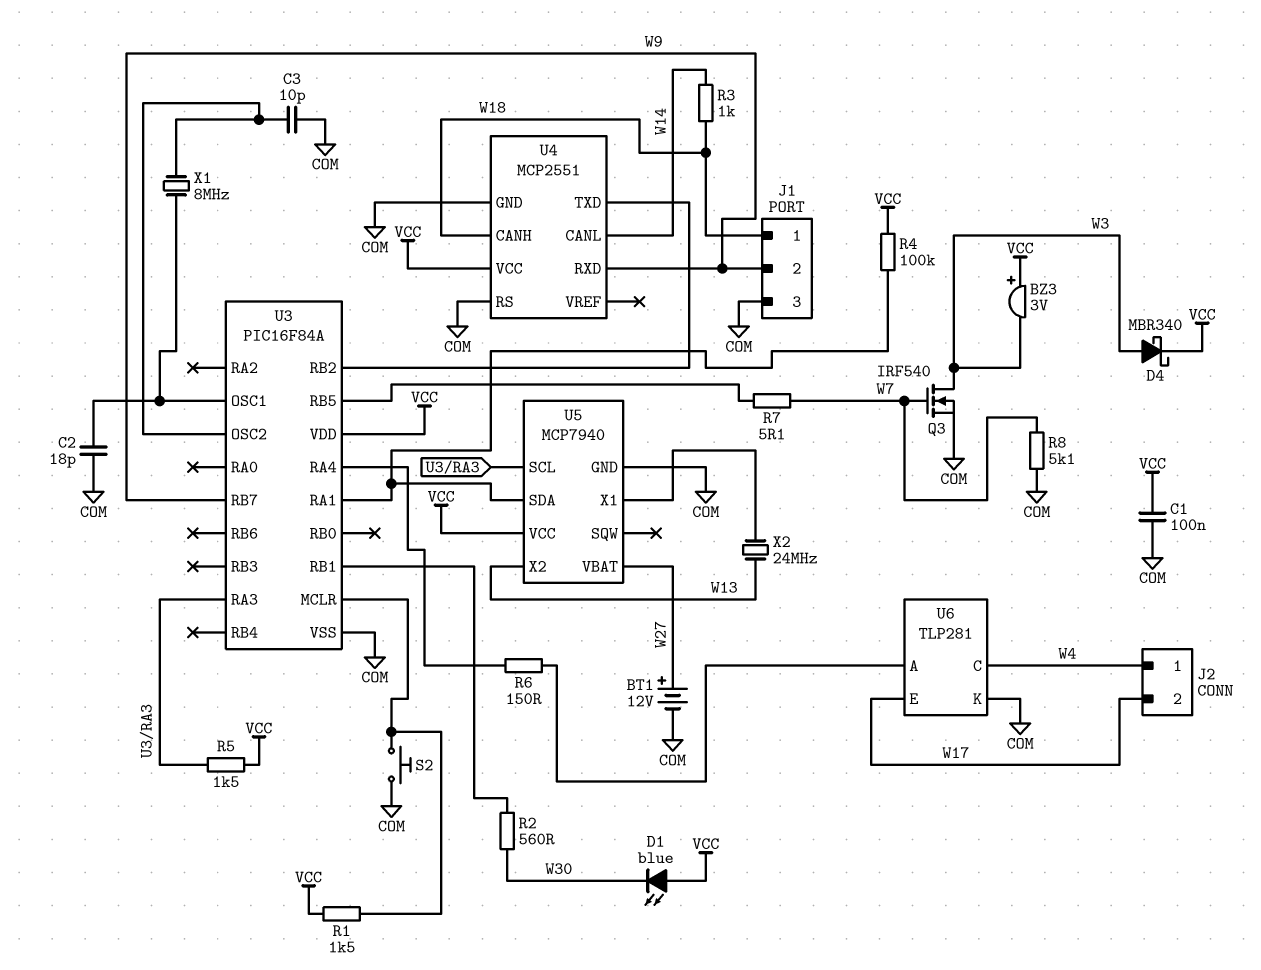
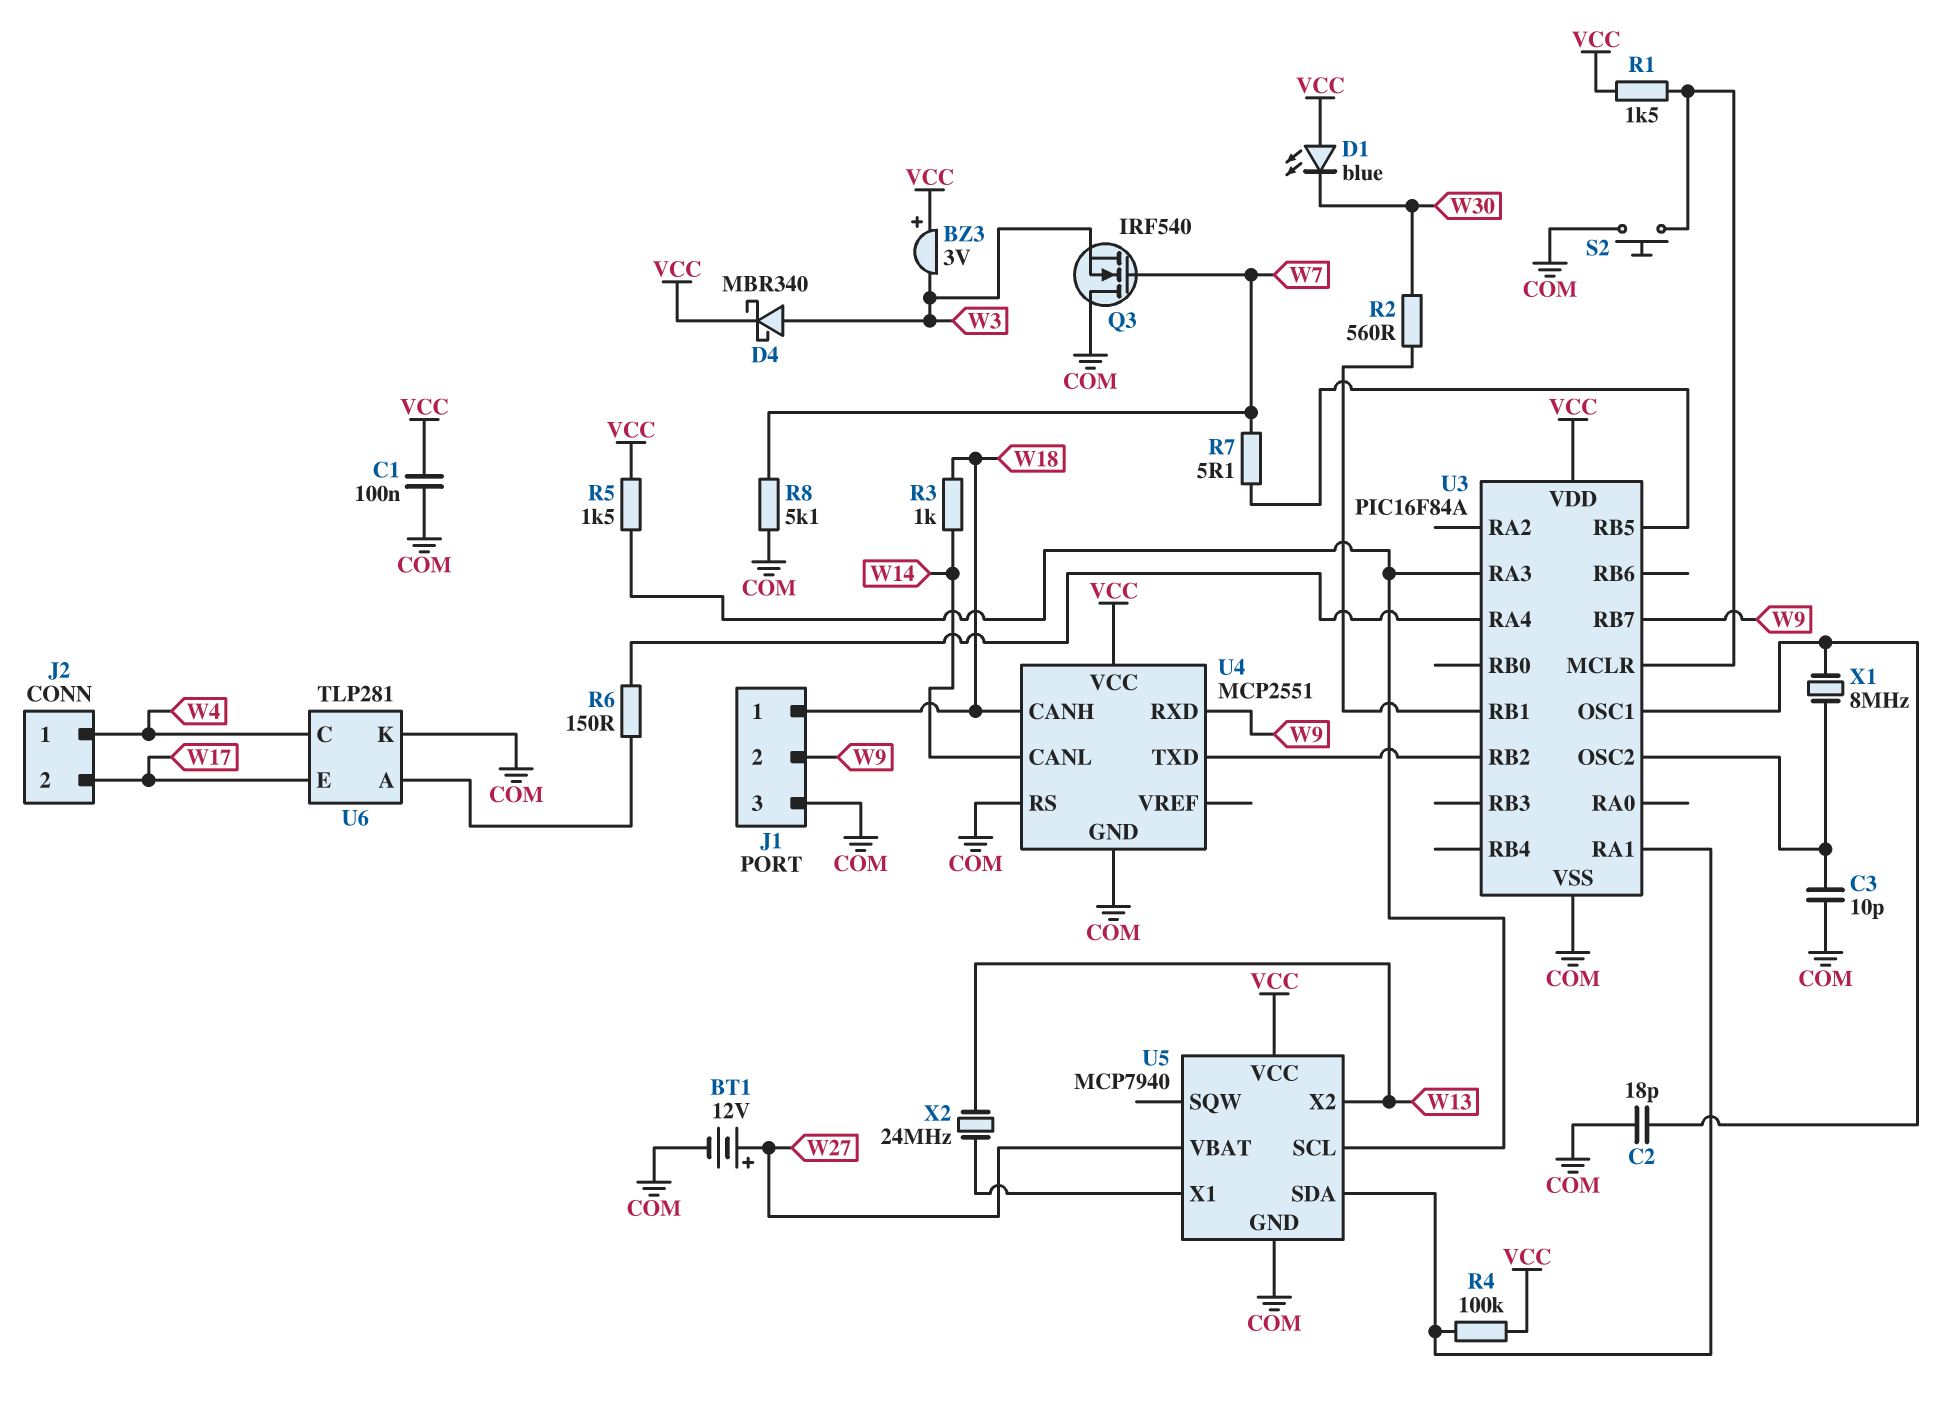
Q3: NMOS IRF540 (G W7, D W3, S COM) -> NMOS IRF540 (G W7, D COM, S W3)

